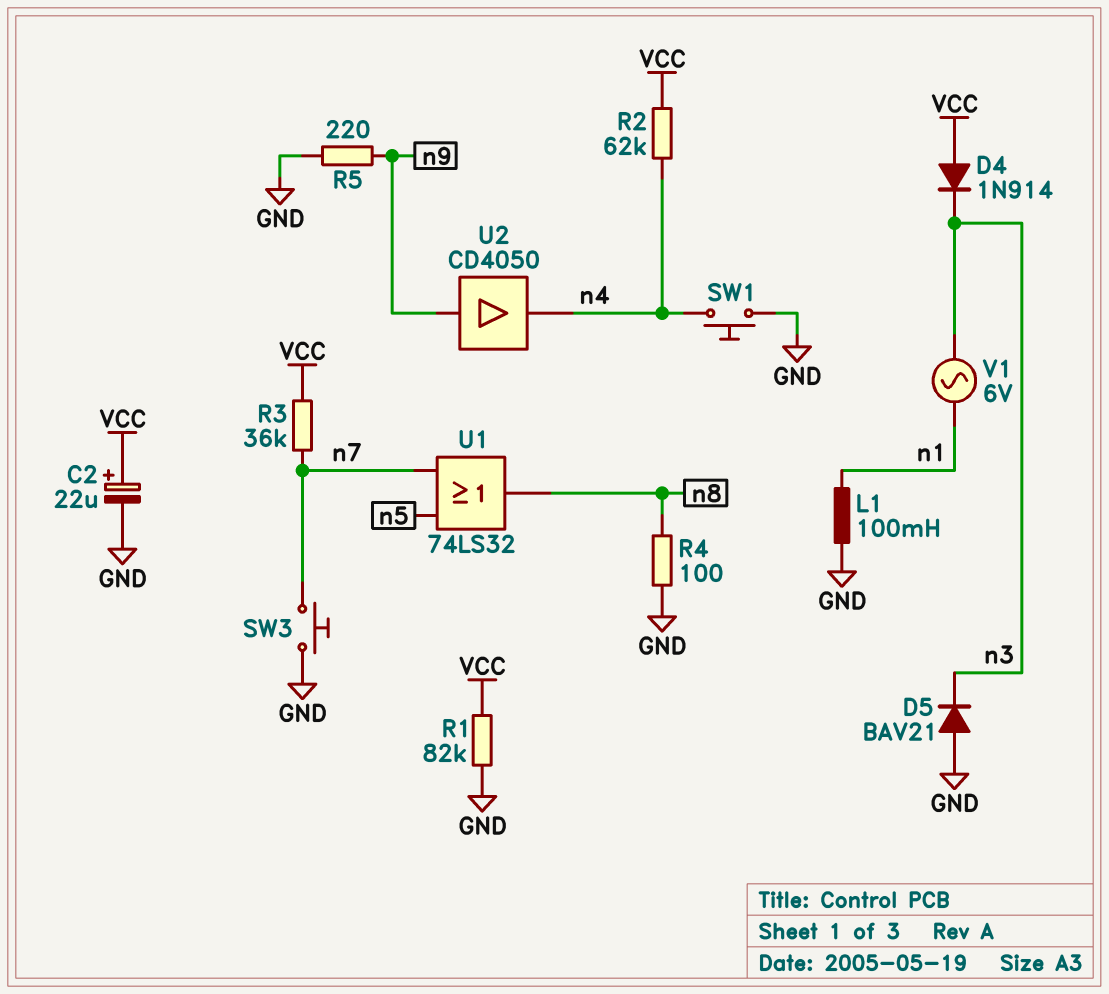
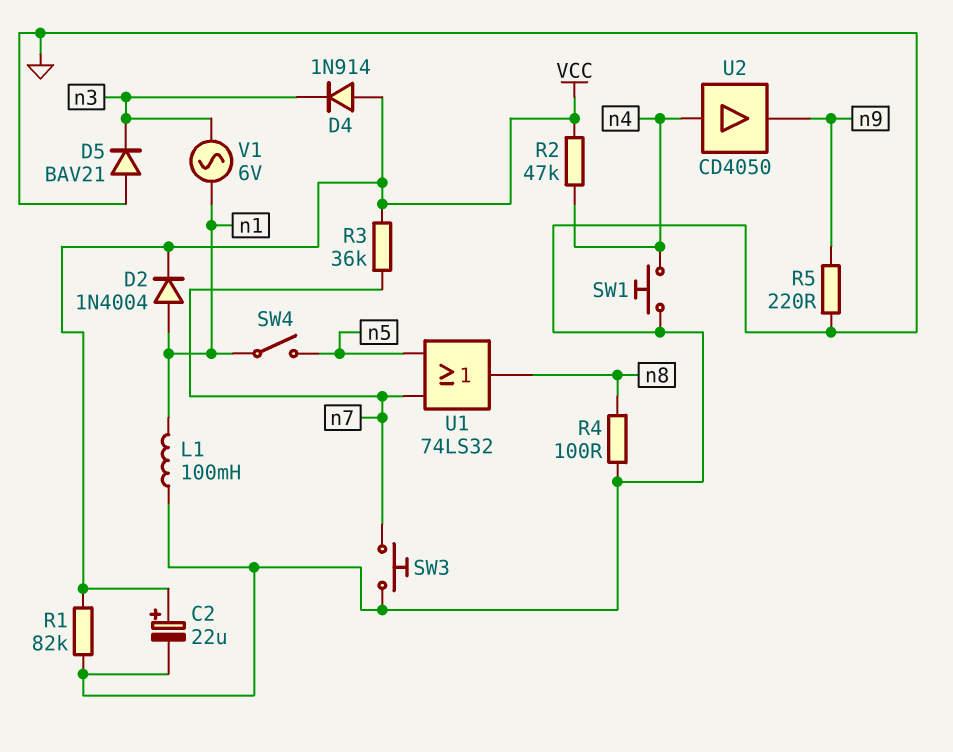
D2: none -> diode 1N4004 (A n1, K VCC)
R2: 62k (VCC, n4) -> 47k (VCC, n4)
SW4: none -> switch (n1, n5)
U2: buffer CD4050 (in n9, out n4) -> buffer CD4050 (in n4, out n9)

